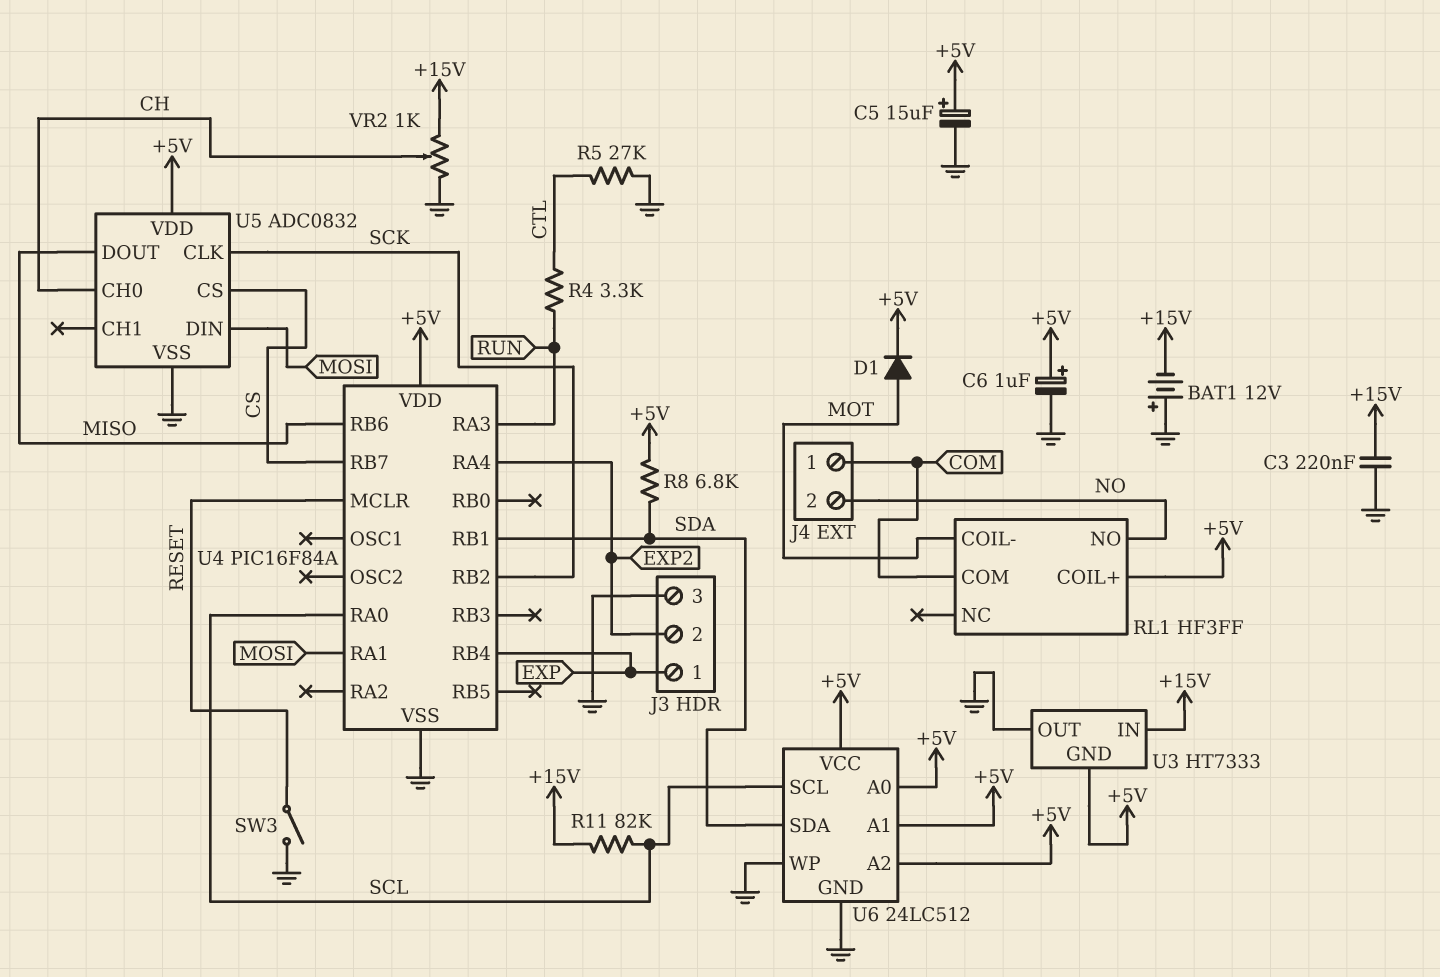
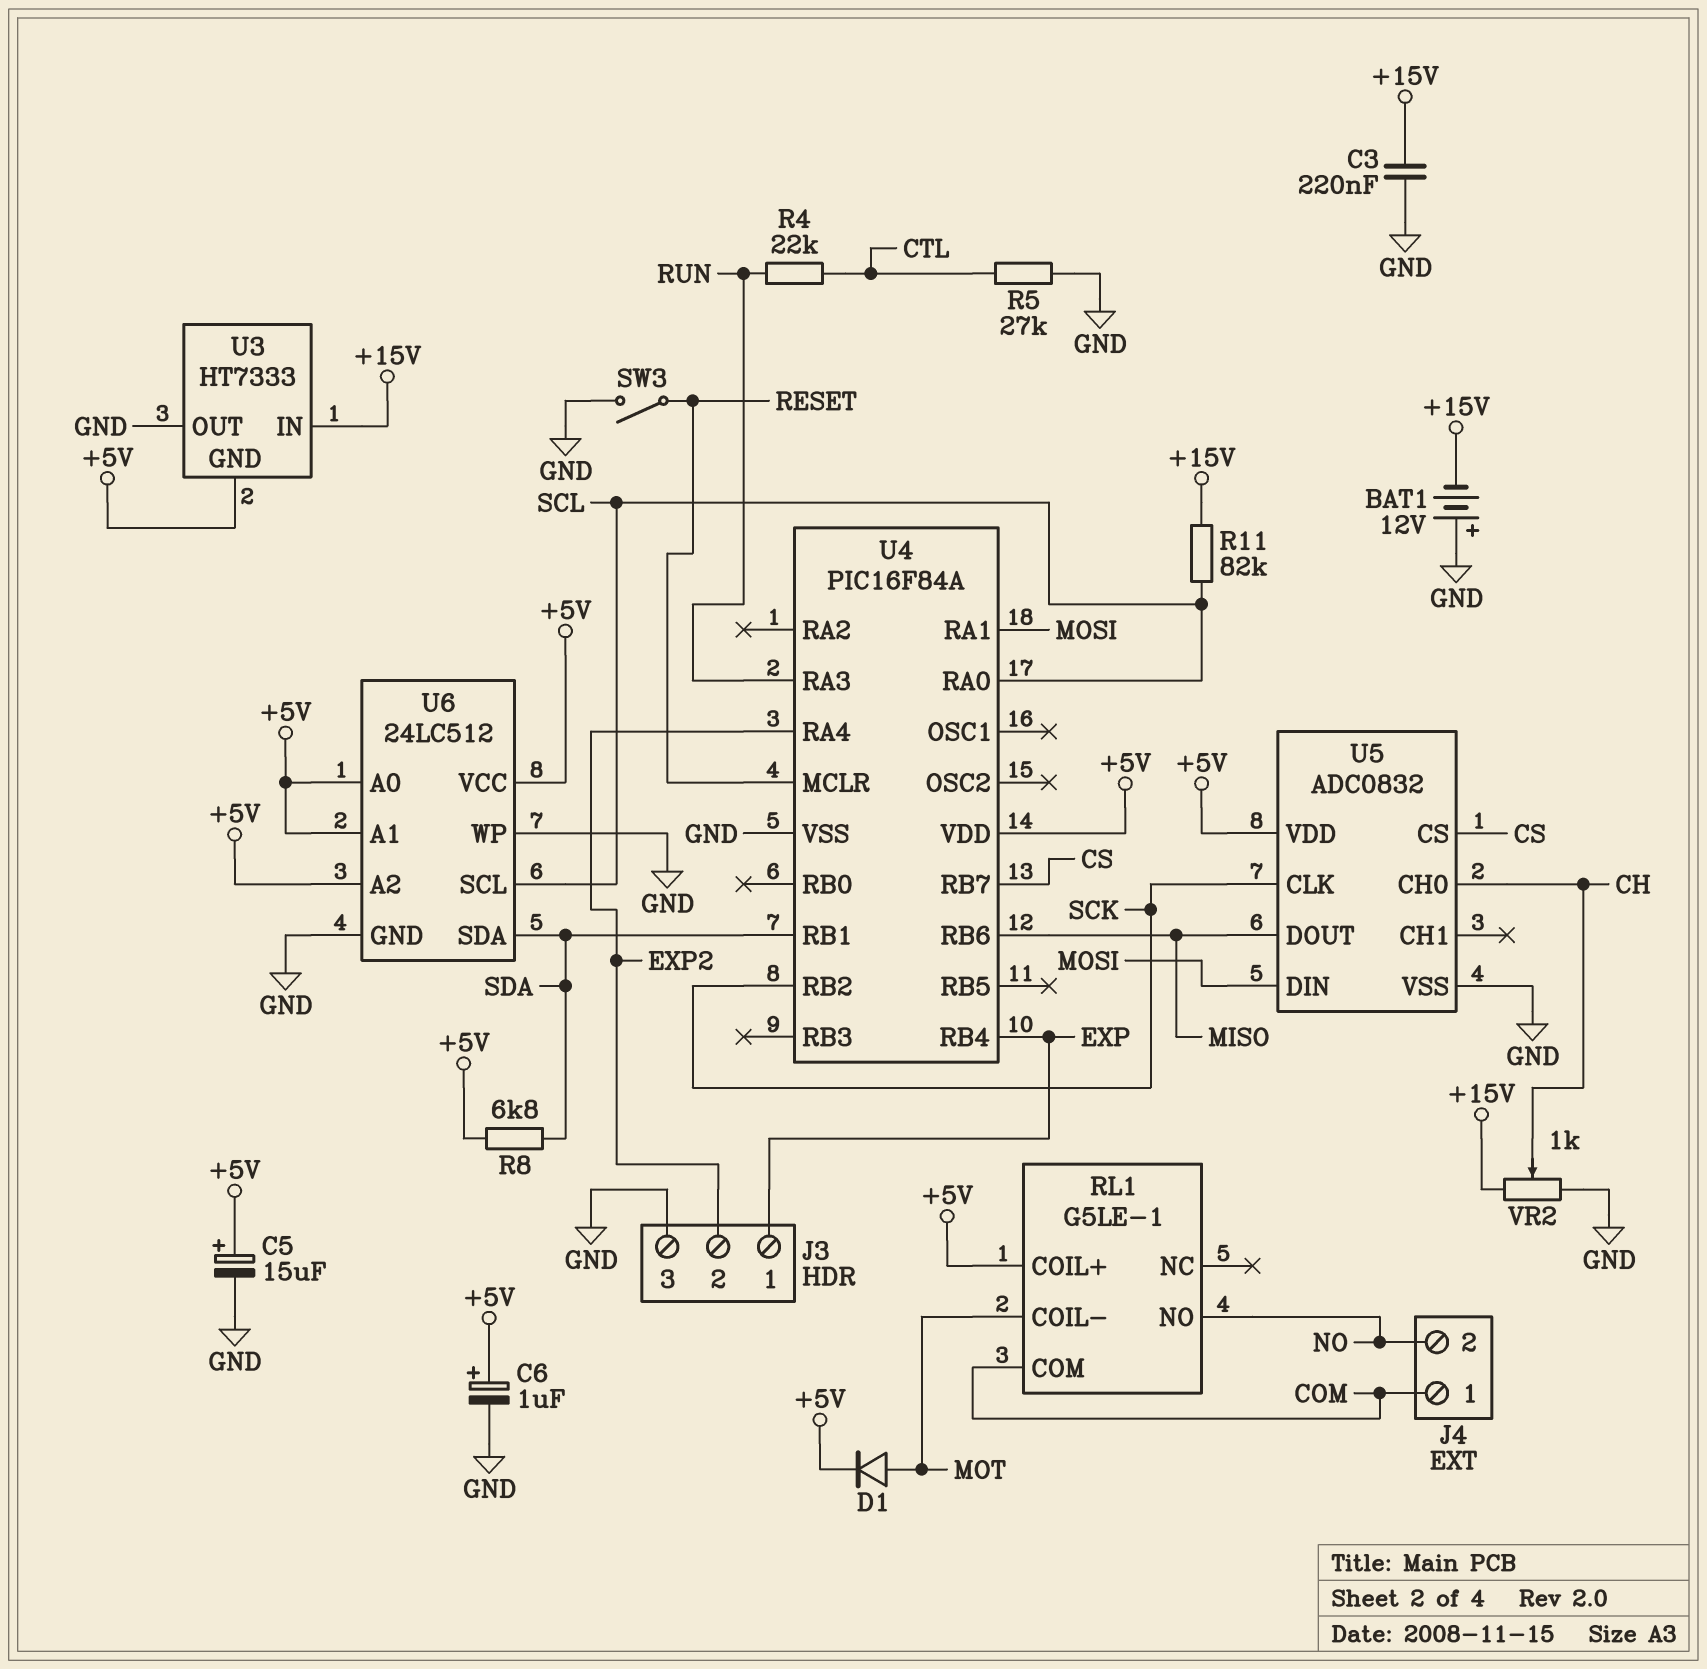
R4: 3.3k (CTL, RUN) -> 22k (CTL, RUN)
RL1: HF3FF -> G5LE-1

